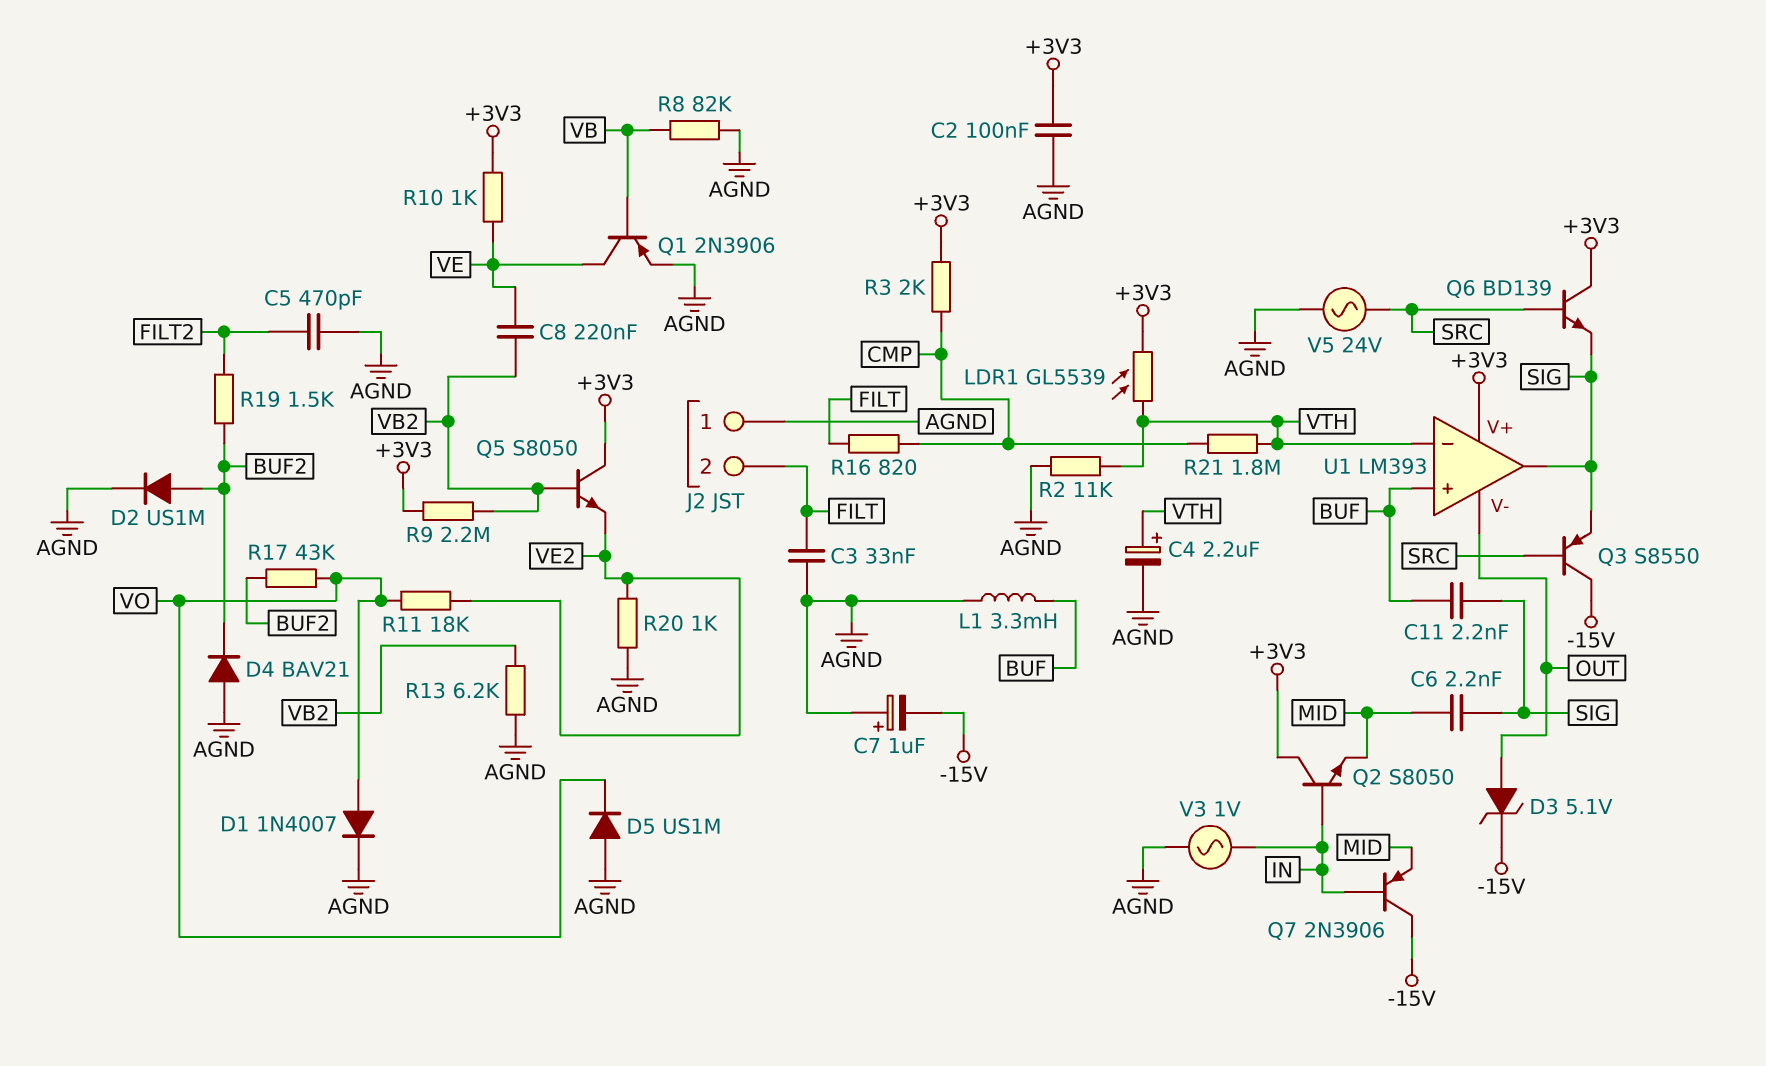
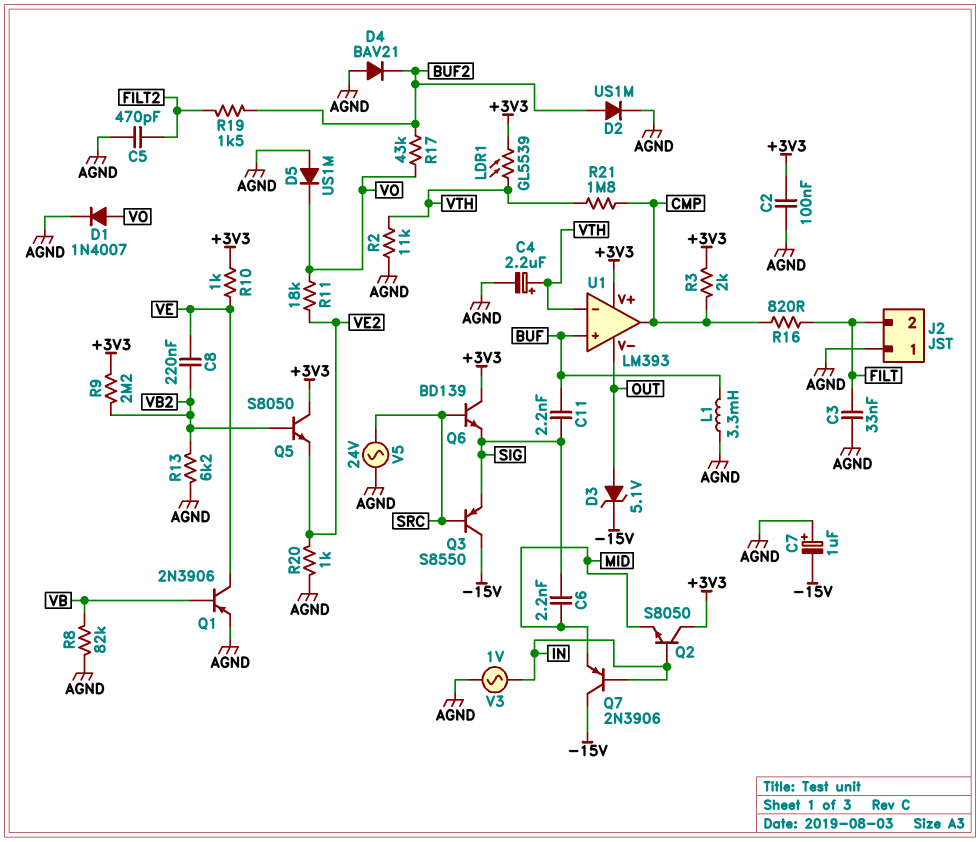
U1 pin out: SIG -> CMP

